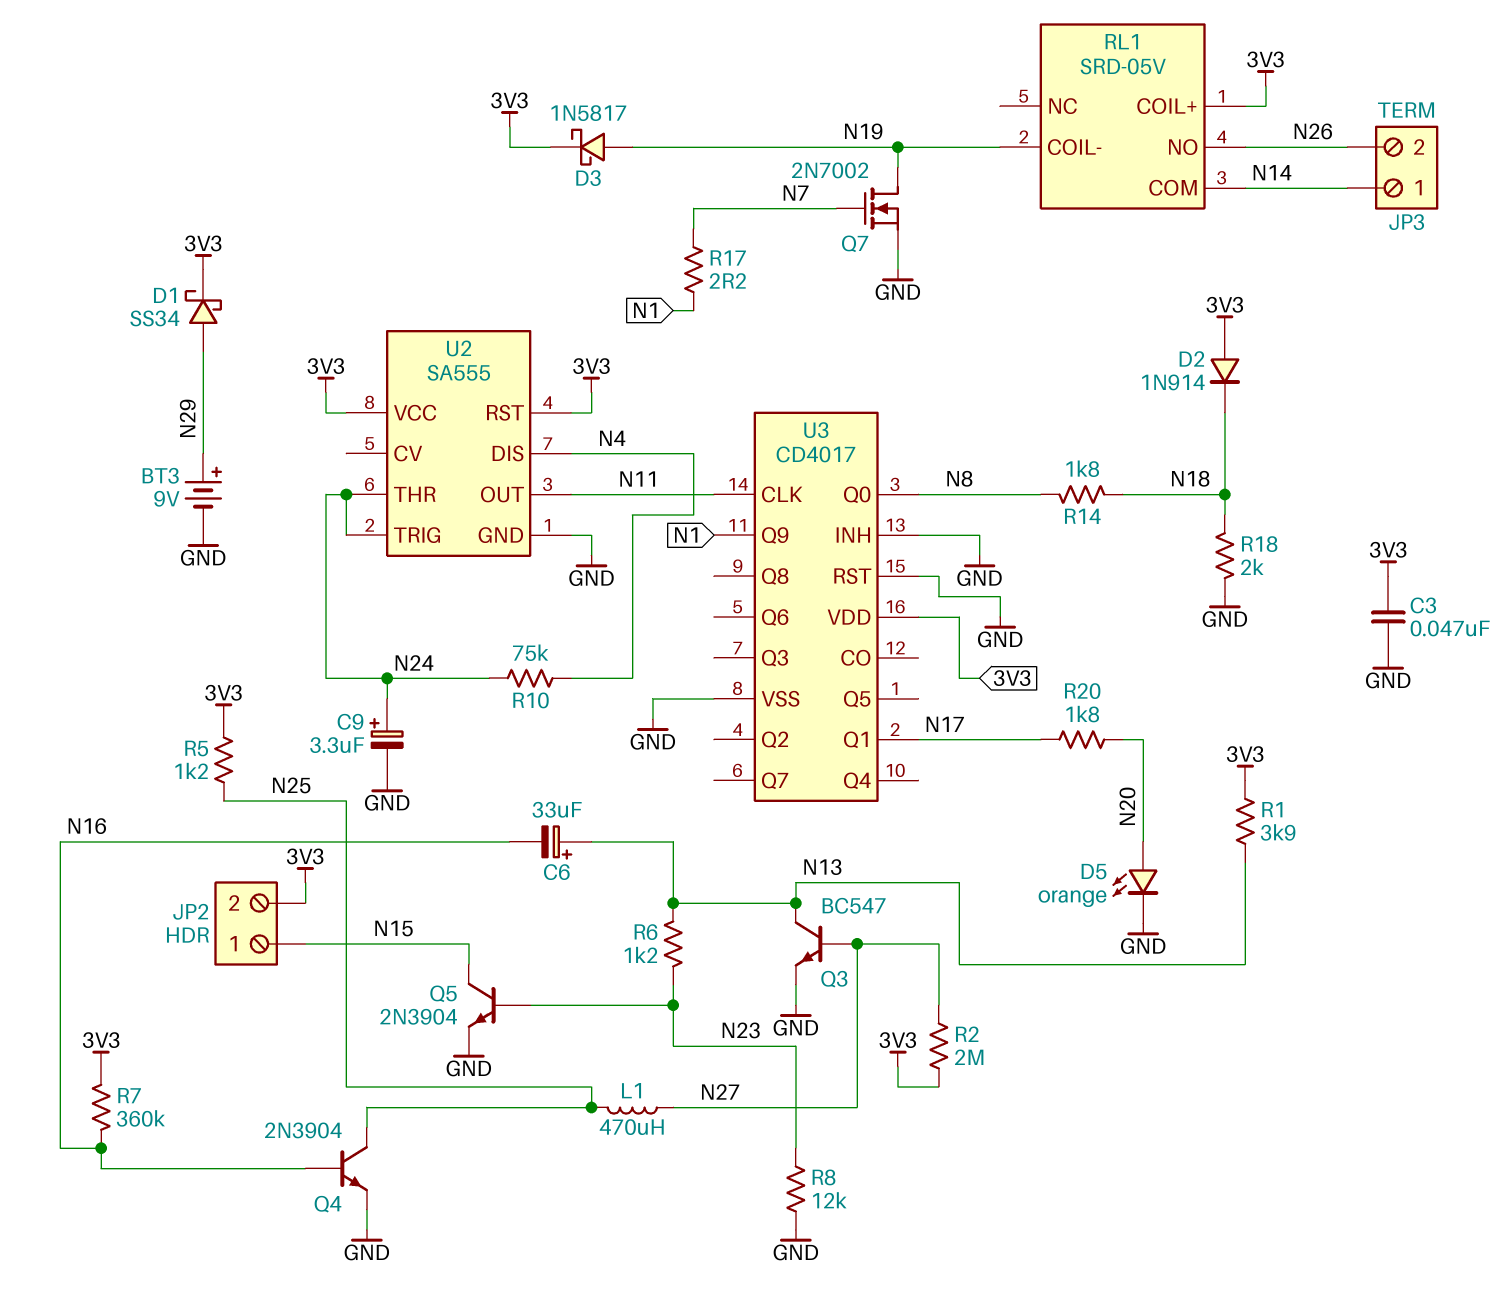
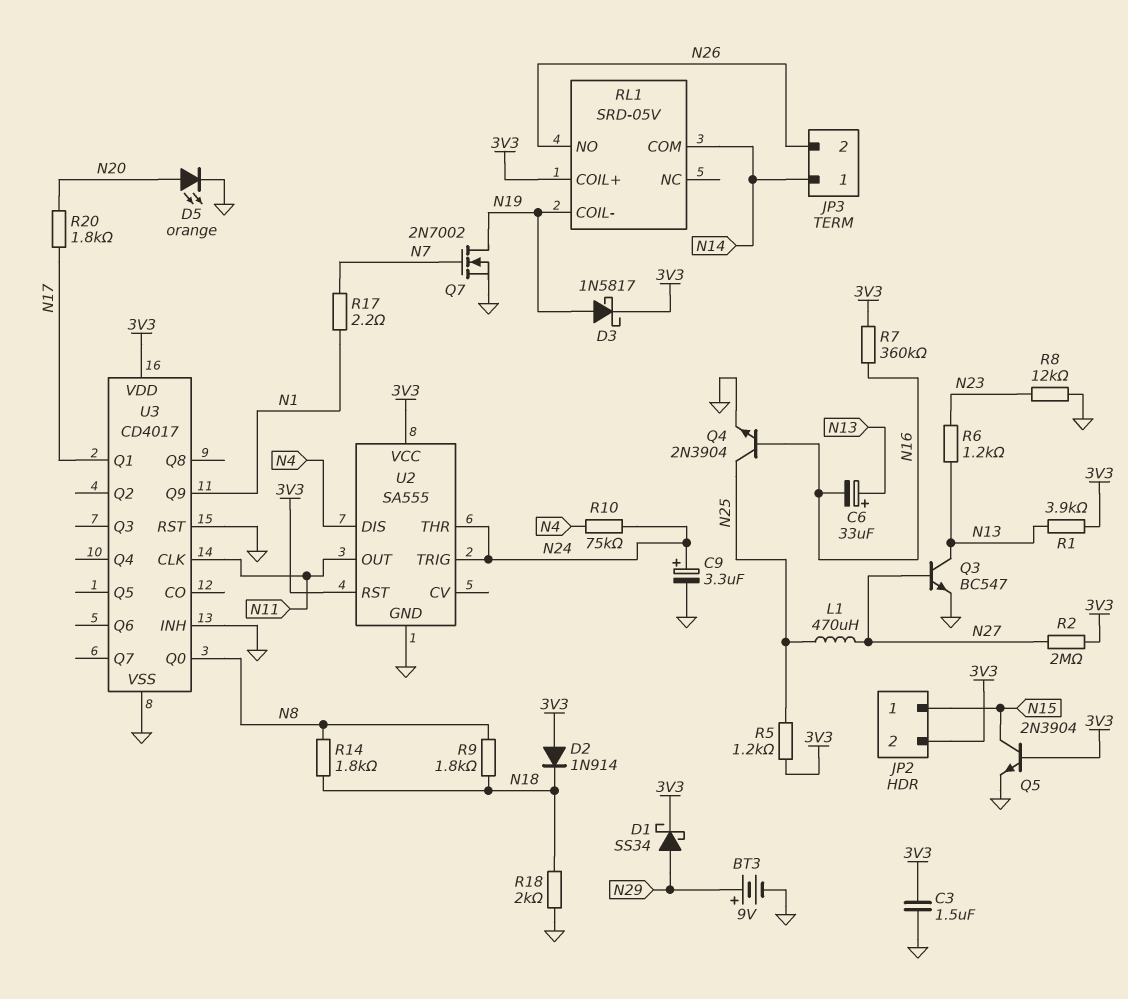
C3: 47nF (3V3, GND) -> 1.5uF (3V3, GND)
Q5: NPN 2N3904 (B N23, C N15, E GND) -> NPN 2N3904 (B 3V3, C N15, E GND)
R9: none -> 1.8k (N8, N18)

